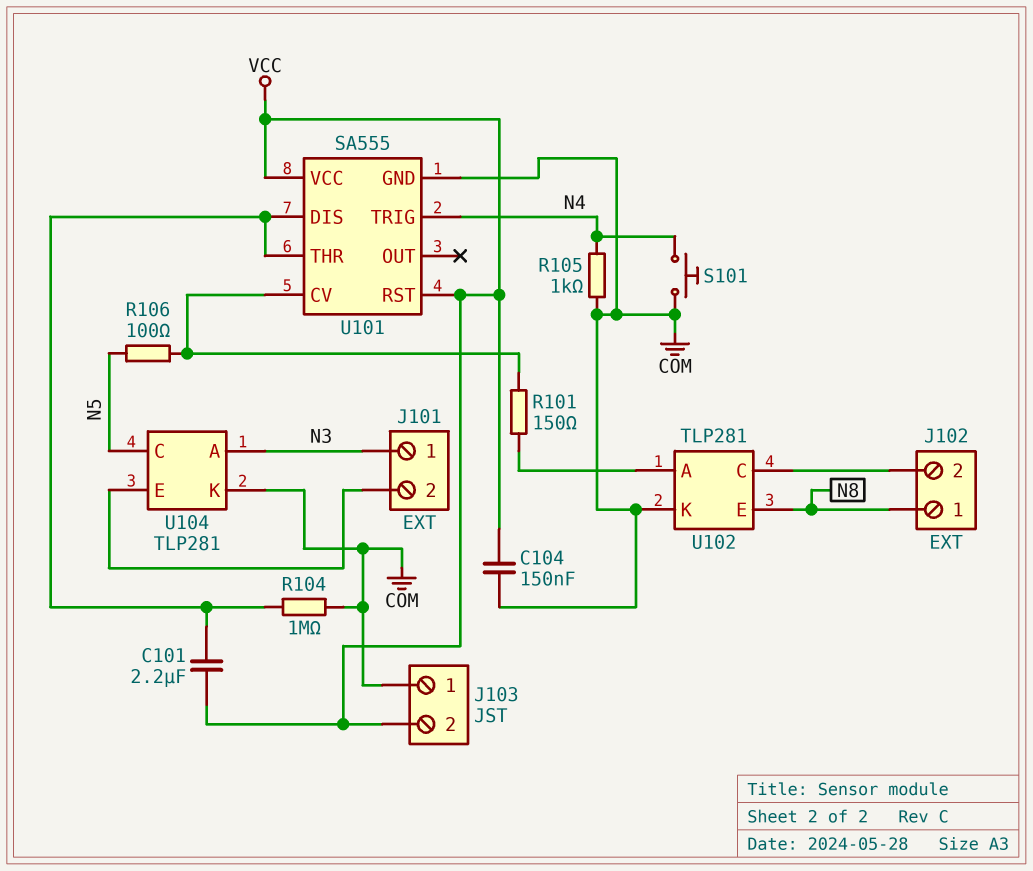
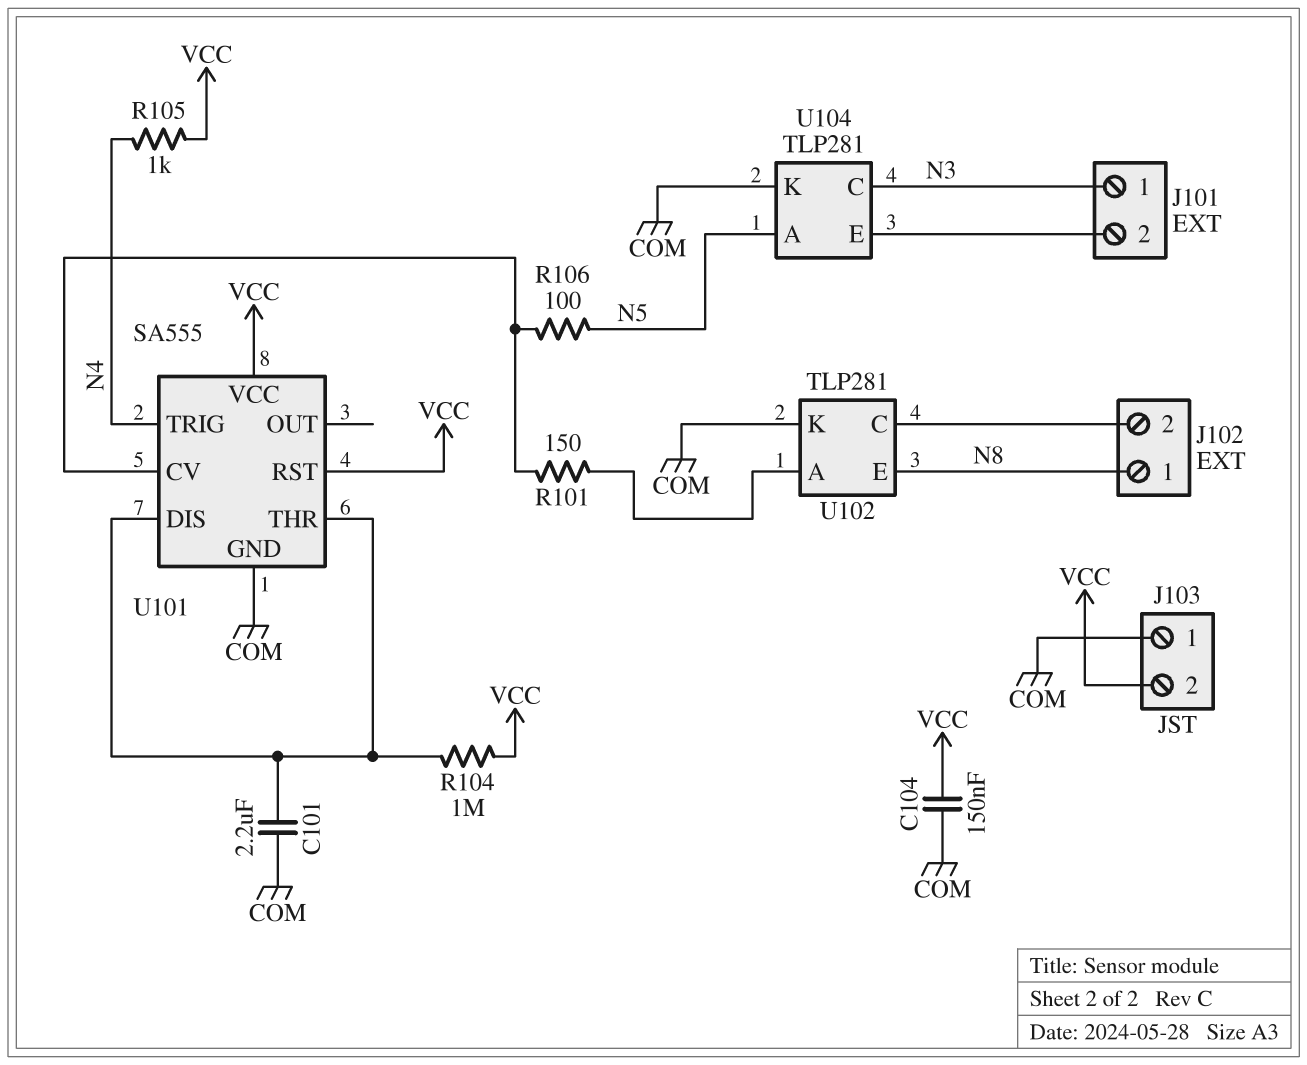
C101: 2.2uF (U101/DIS, VCC) -> 2.2uF (COM, U101/DIS)
R104: 1M (COM, U101/DIS) -> 1M (U101/DIS, VCC)
R105: 1k (COM, N4) -> 1k (N4, VCC)
S101: button (COM, N4) -> none
U104 pin A: N3 -> N5
U104 pin C: N5 -> N3

